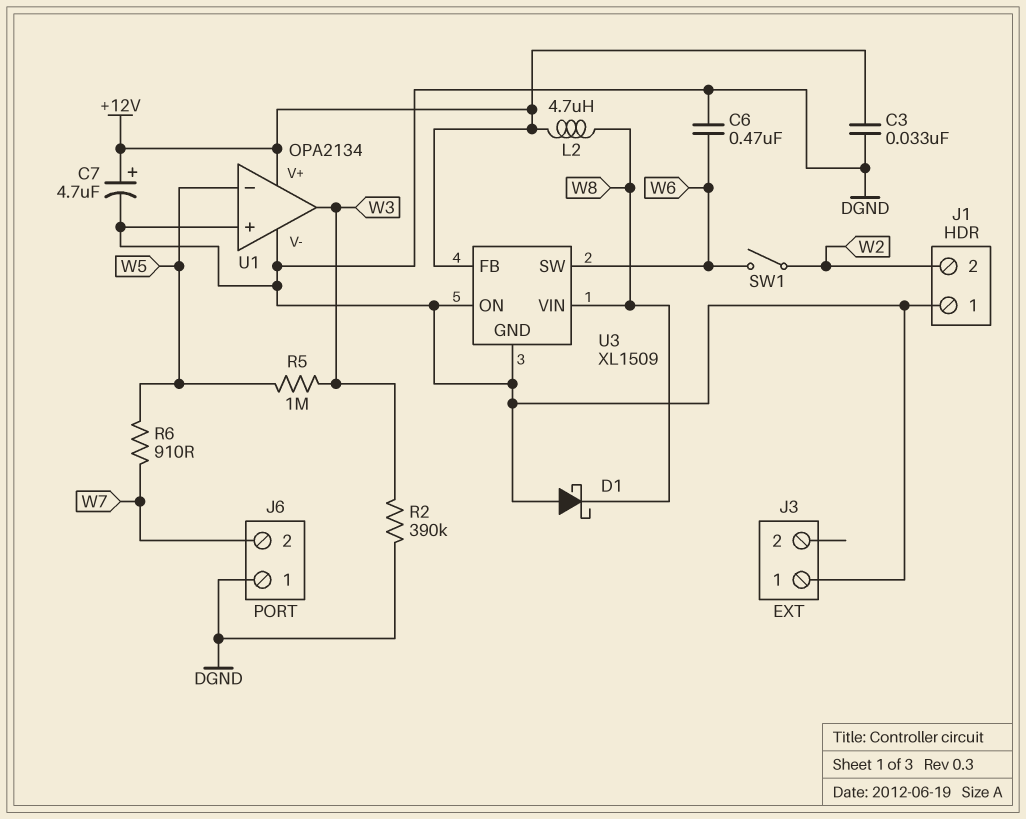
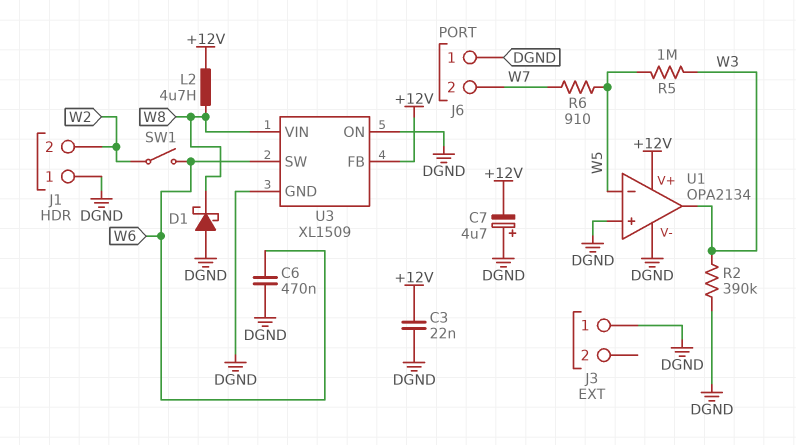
C3: 33nF (+12V, DGND) -> 22nF (+12V, DGND)
C7: 4.7uF (plus +12V, minus DGND) -> 4.7uF (plus DGND, minus +12V)

